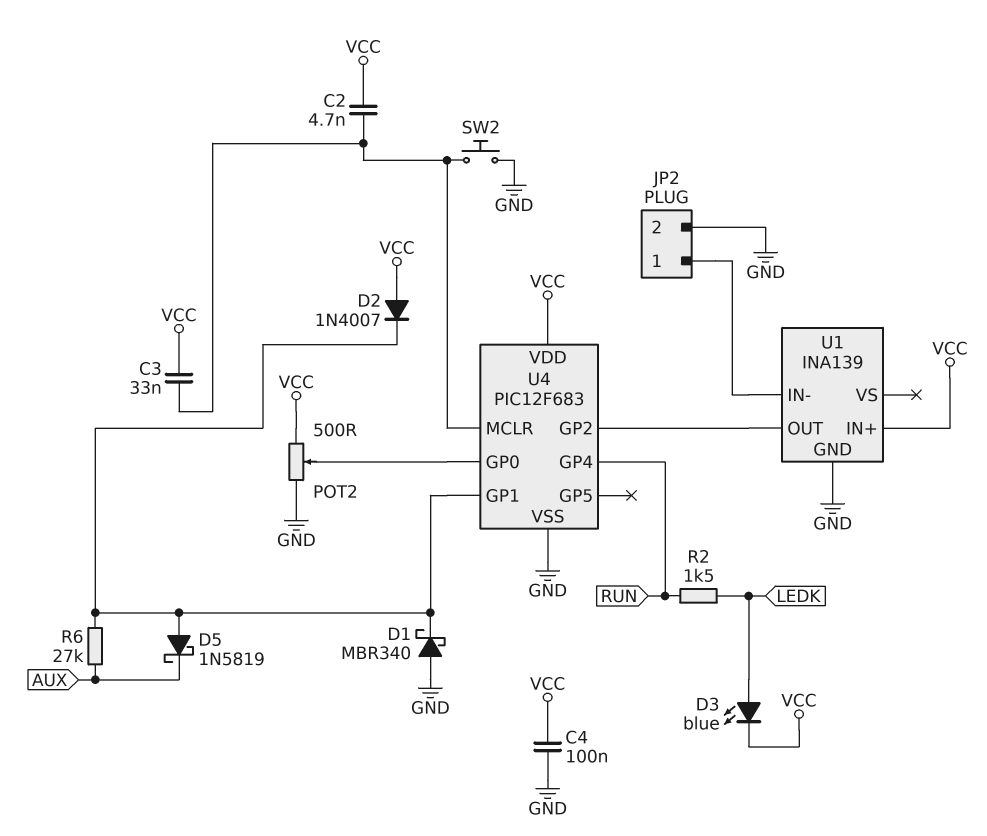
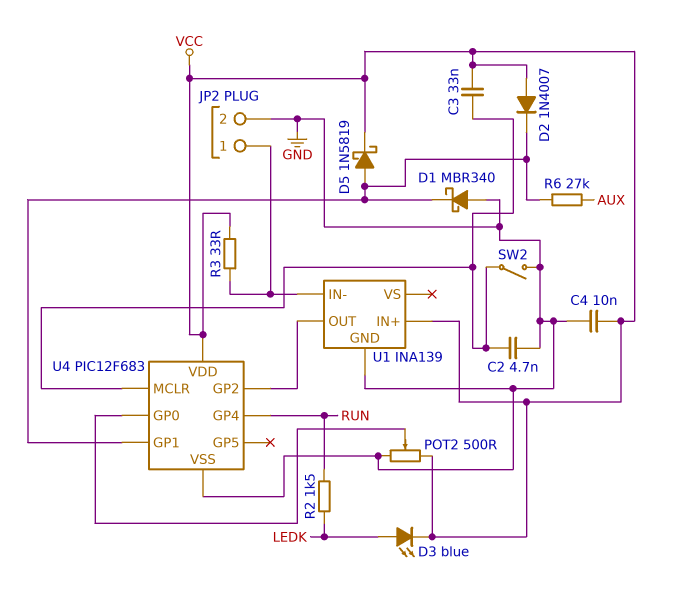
C2: 4.7nF (U4/MCLR, VCC) -> 4.7nF (GND, U4/MCLR)
C4: 100nF (GND, VCC) -> 10nF (GND, VCC)
D5: schottky 1N5819 (A U4/GP1, K AUX) -> schottky 1N5819 (A U4/GP1, K VCC)
R3: none -> 33 (JP2/1, VCC)
SW2: button (GND, U4/MCLR) -> switch (GND, U4/MCLR)

